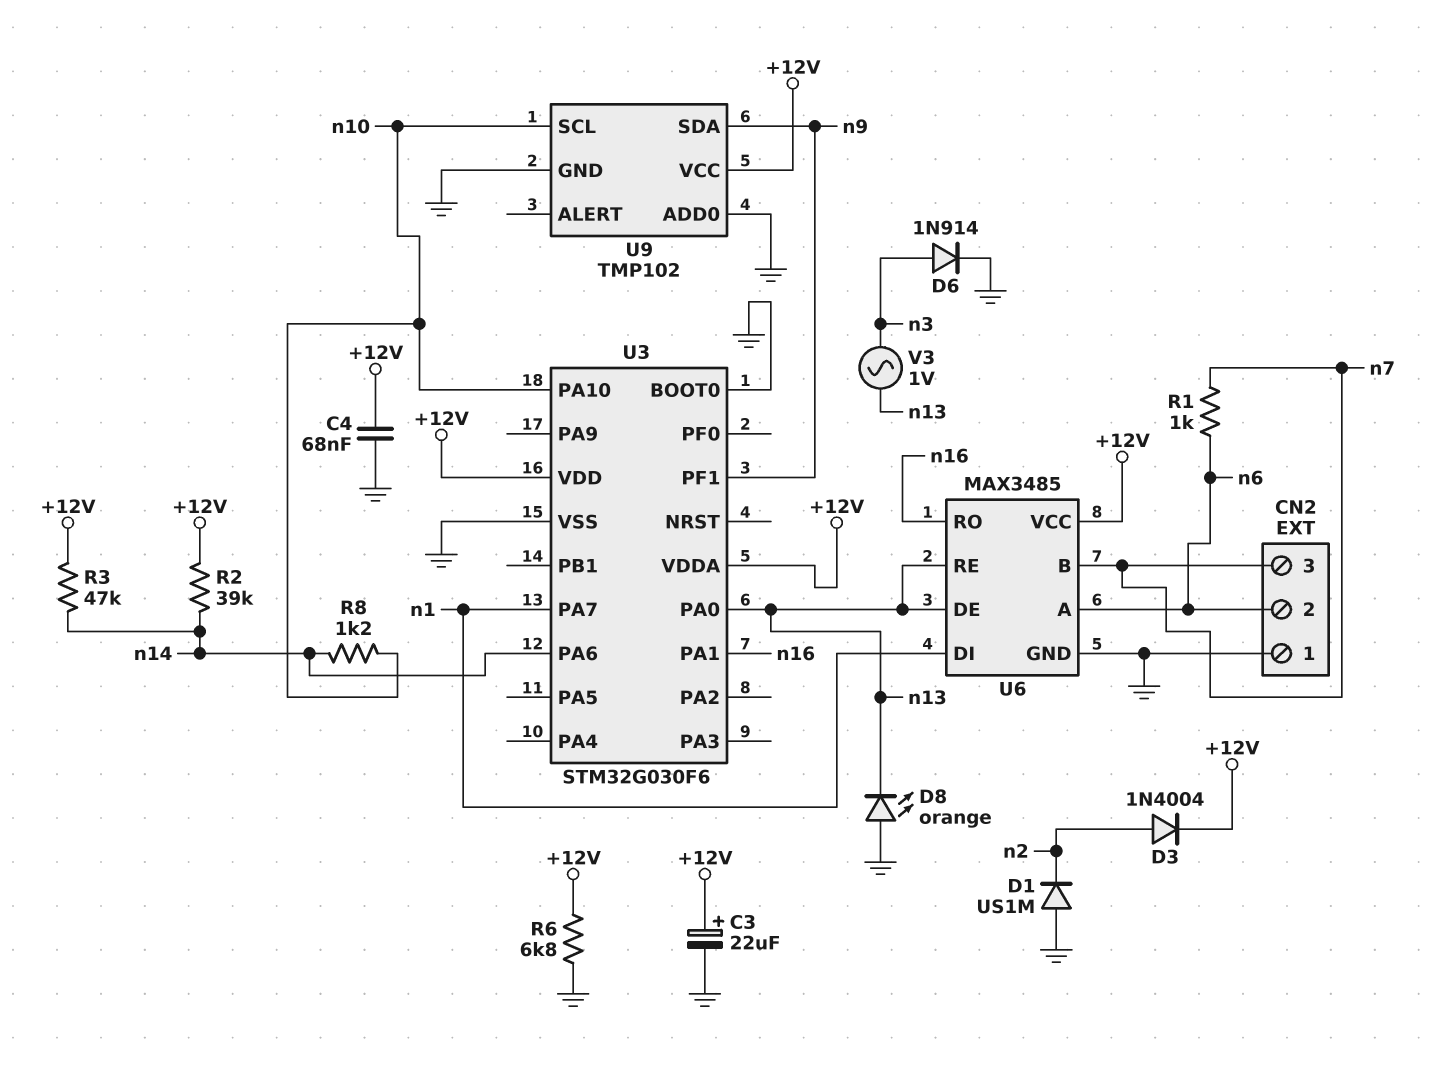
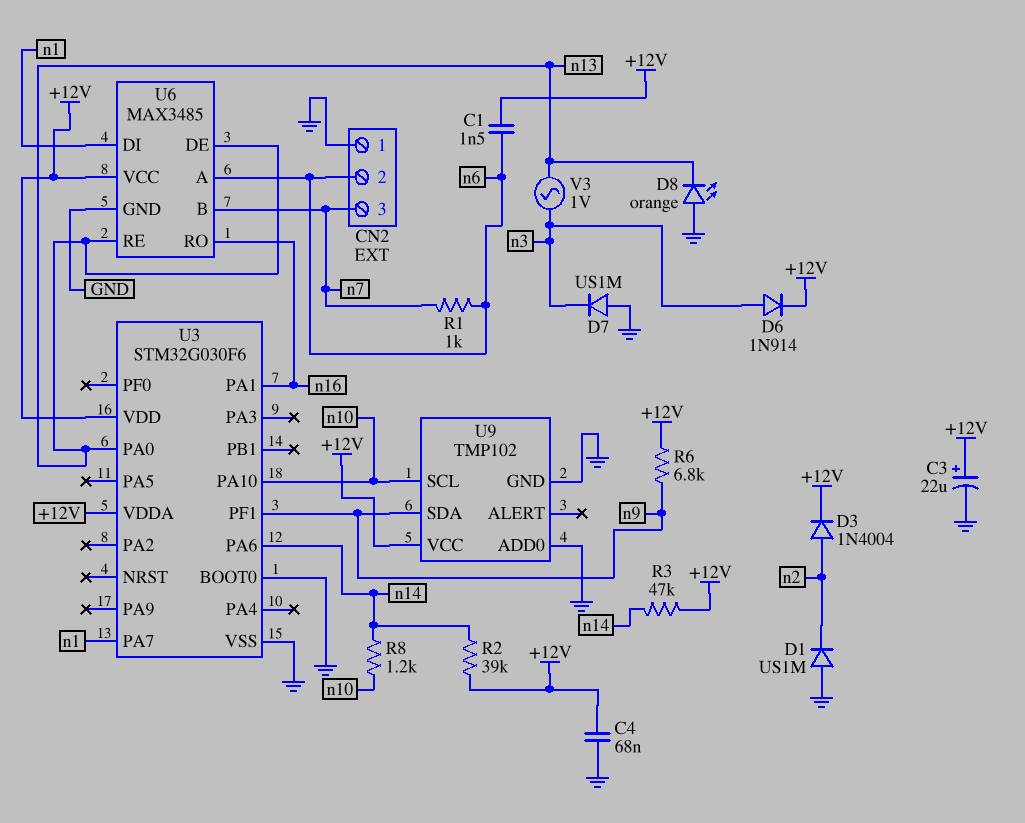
C1: none -> 1.5nF (+12V, n6)
D6: diode 1N914 (A n3, K GND) -> diode 1N914 (A n3, K +12V)
D7: none -> diode US1M (A GND, K n3)
R6: 6.8k (+12V, GND) -> 6.8k (+12V, n9)

